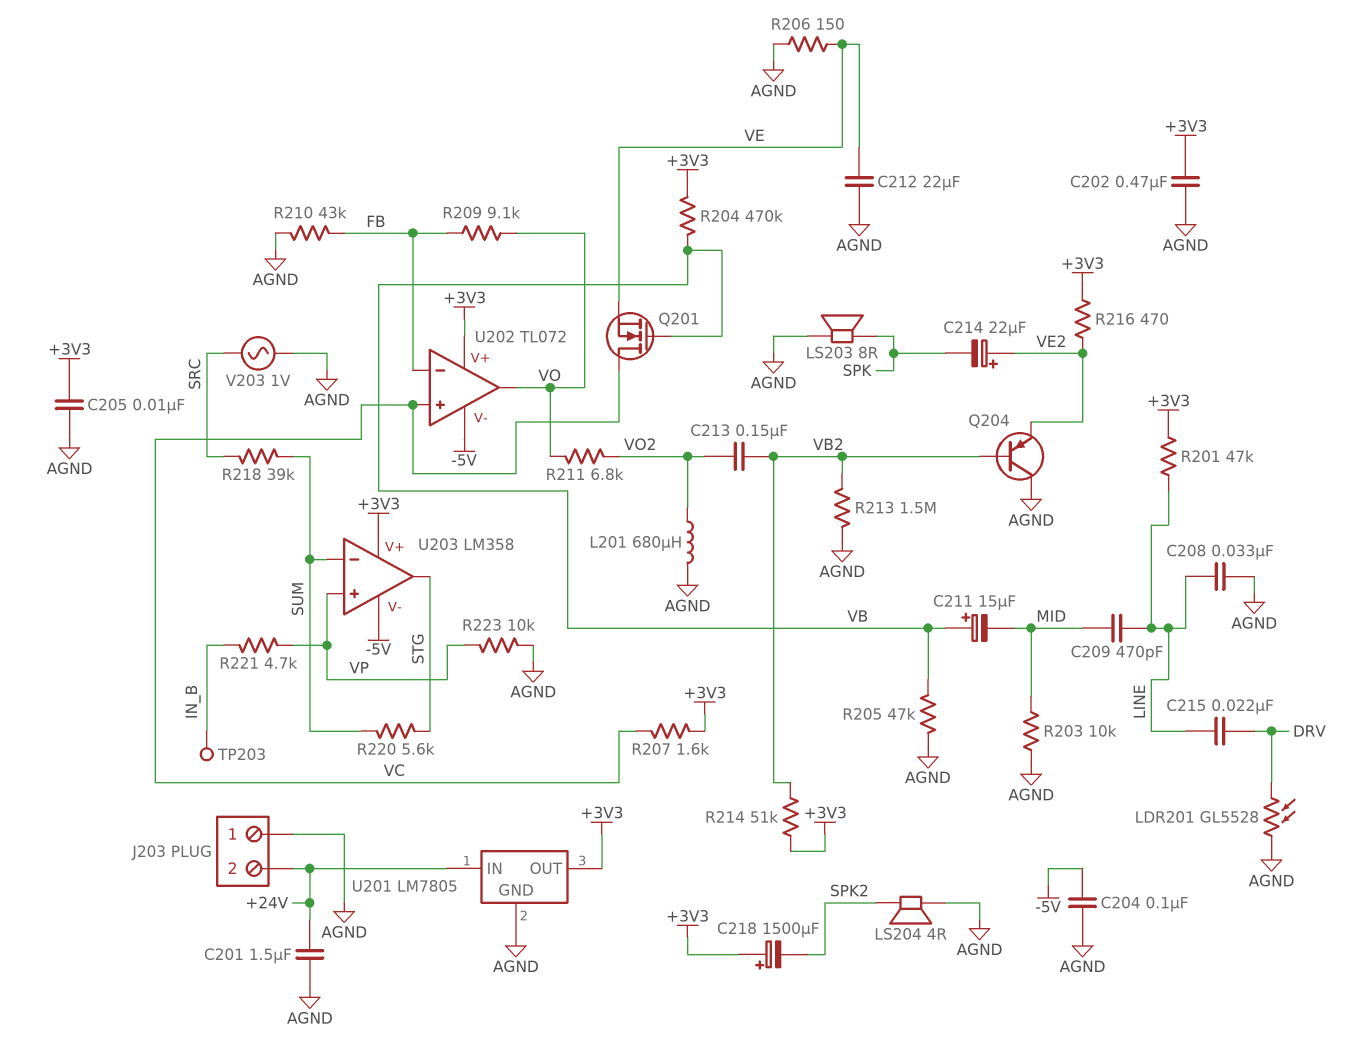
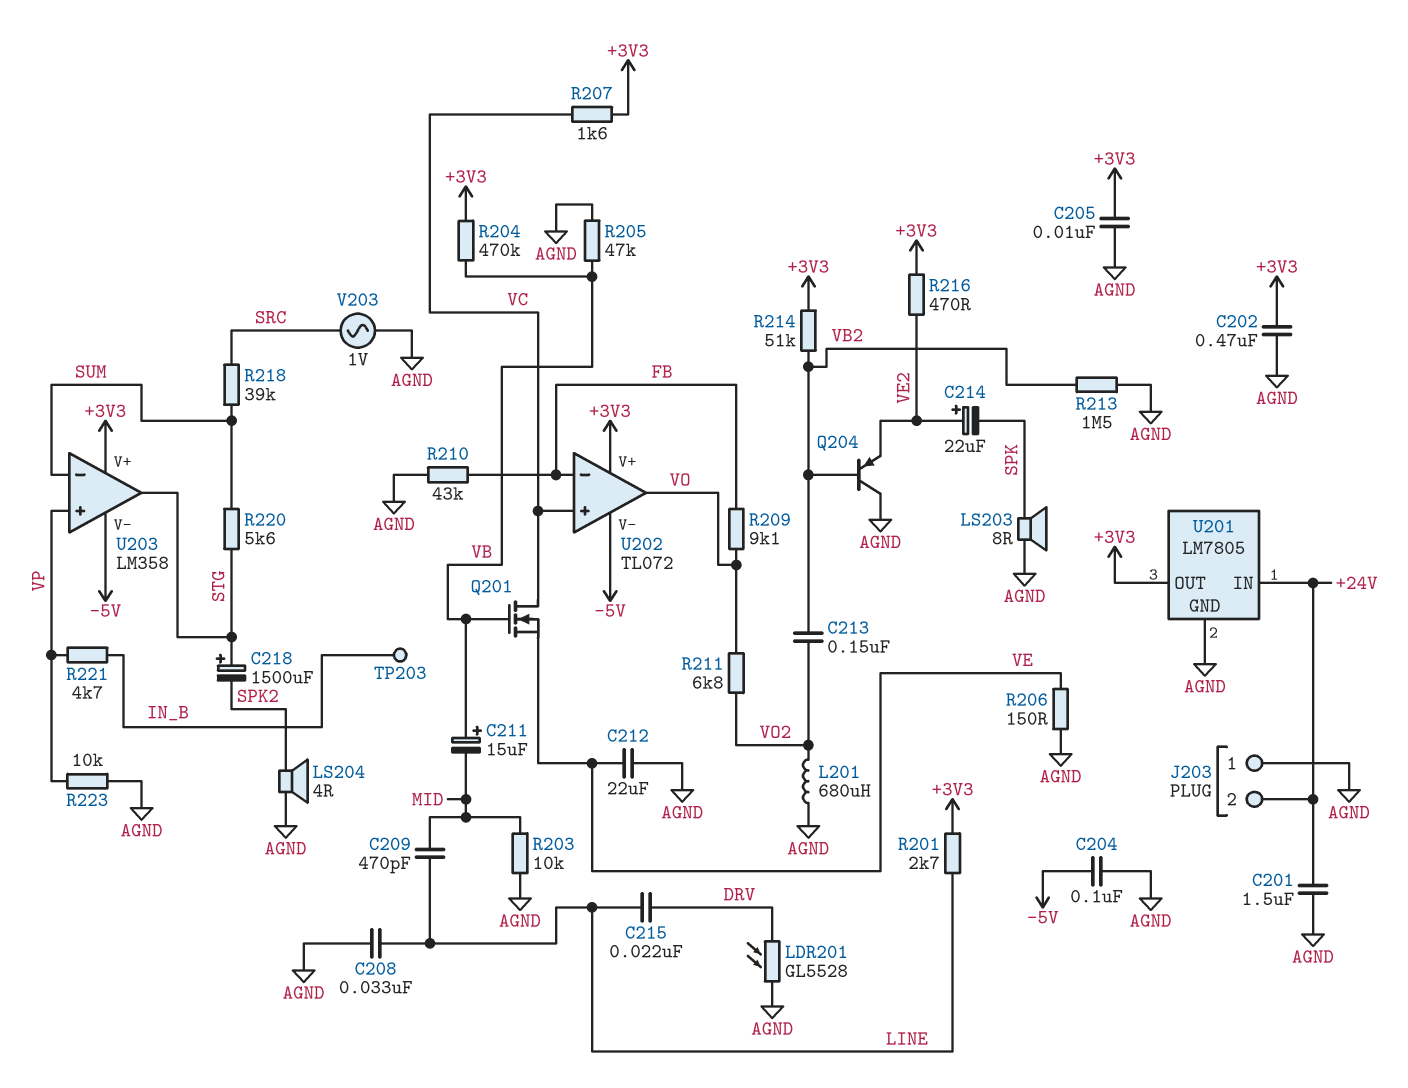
C218: 1500uF (plus +3V3, minus SPK2) -> 1500uF (plus STG, minus SPK2)
R201: 47k (+3V3, LINE) -> 2.7k (+3V3, LINE)

